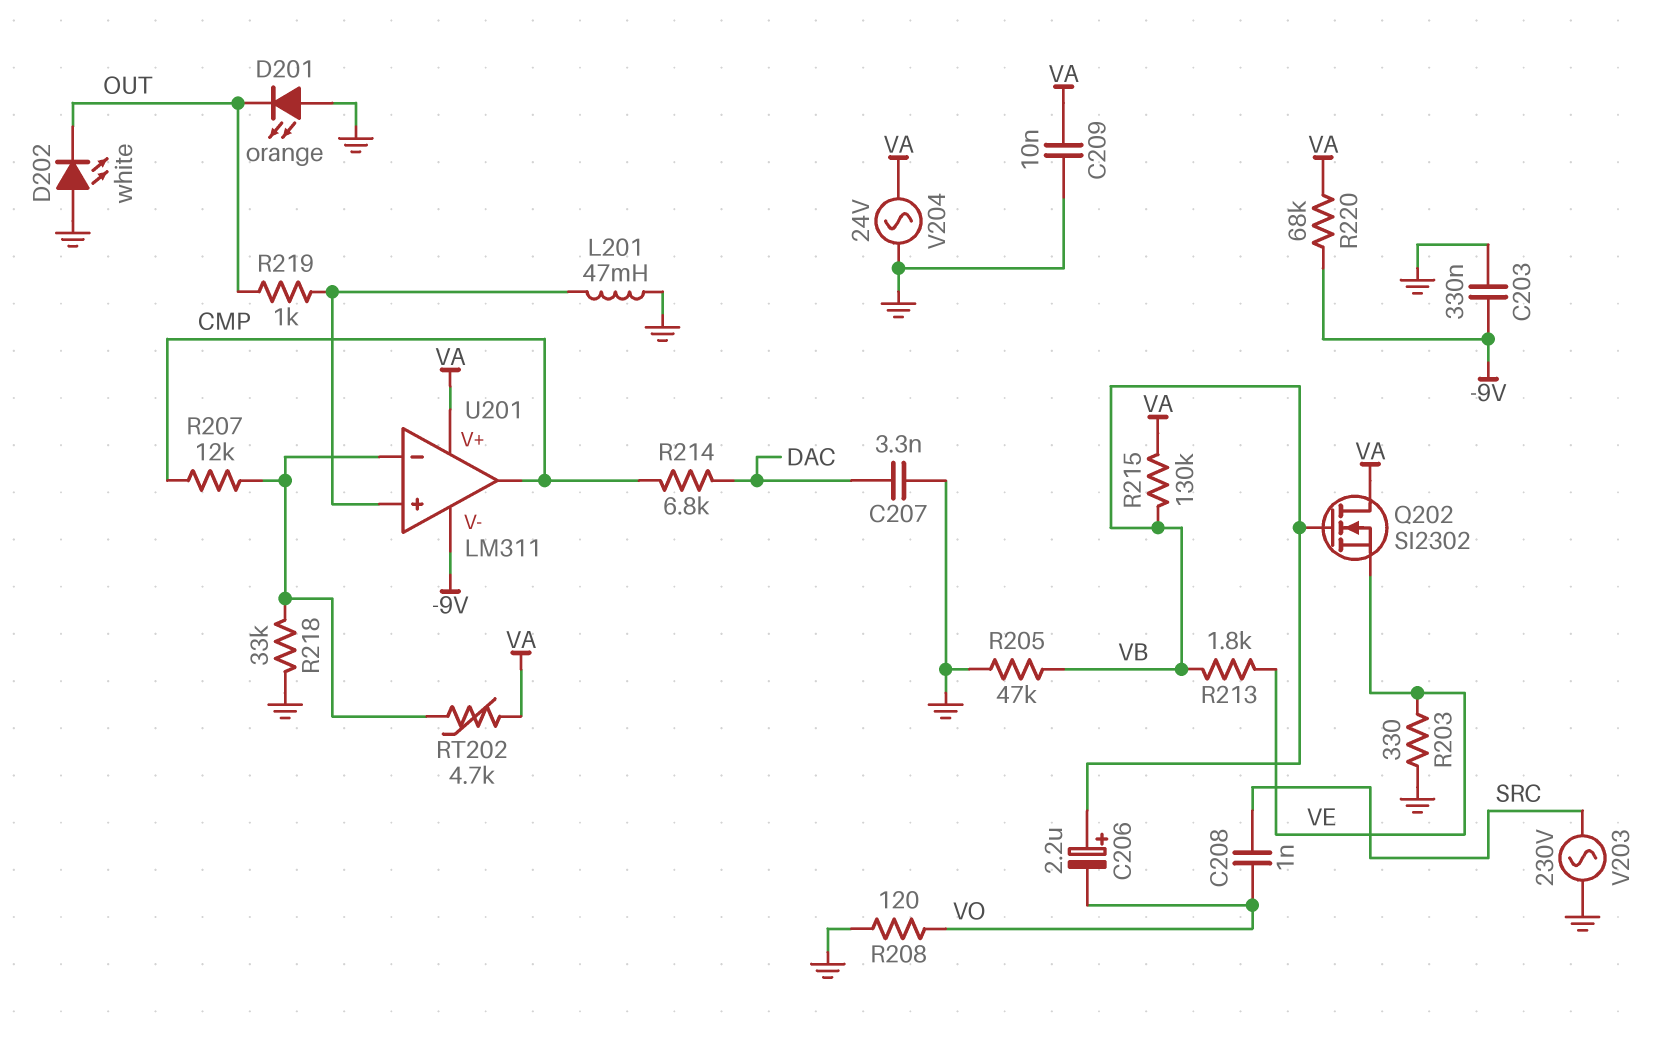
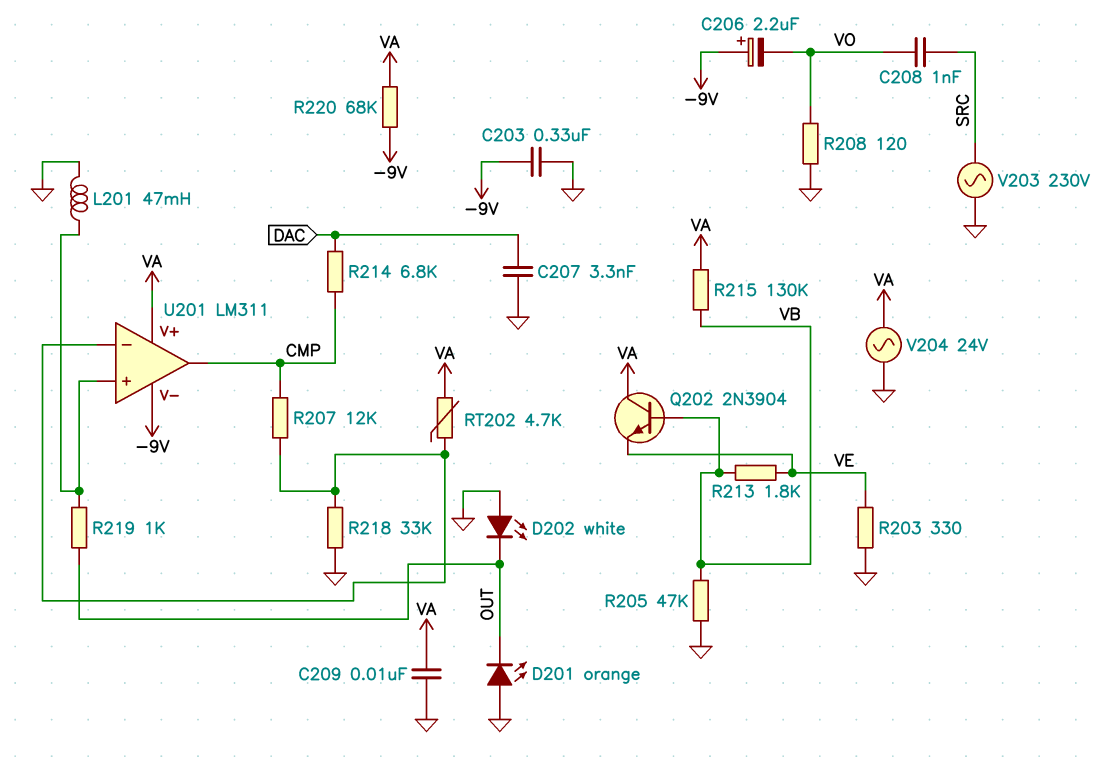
C206: 2.2uF (plus VB, minus VO) -> 2.2uF (plus -9V, minus VO)
Q202: NMOS SI2302 (G VB, D VA, S VE) -> NPN 2N3904 (B VB, C VA, E VE)

